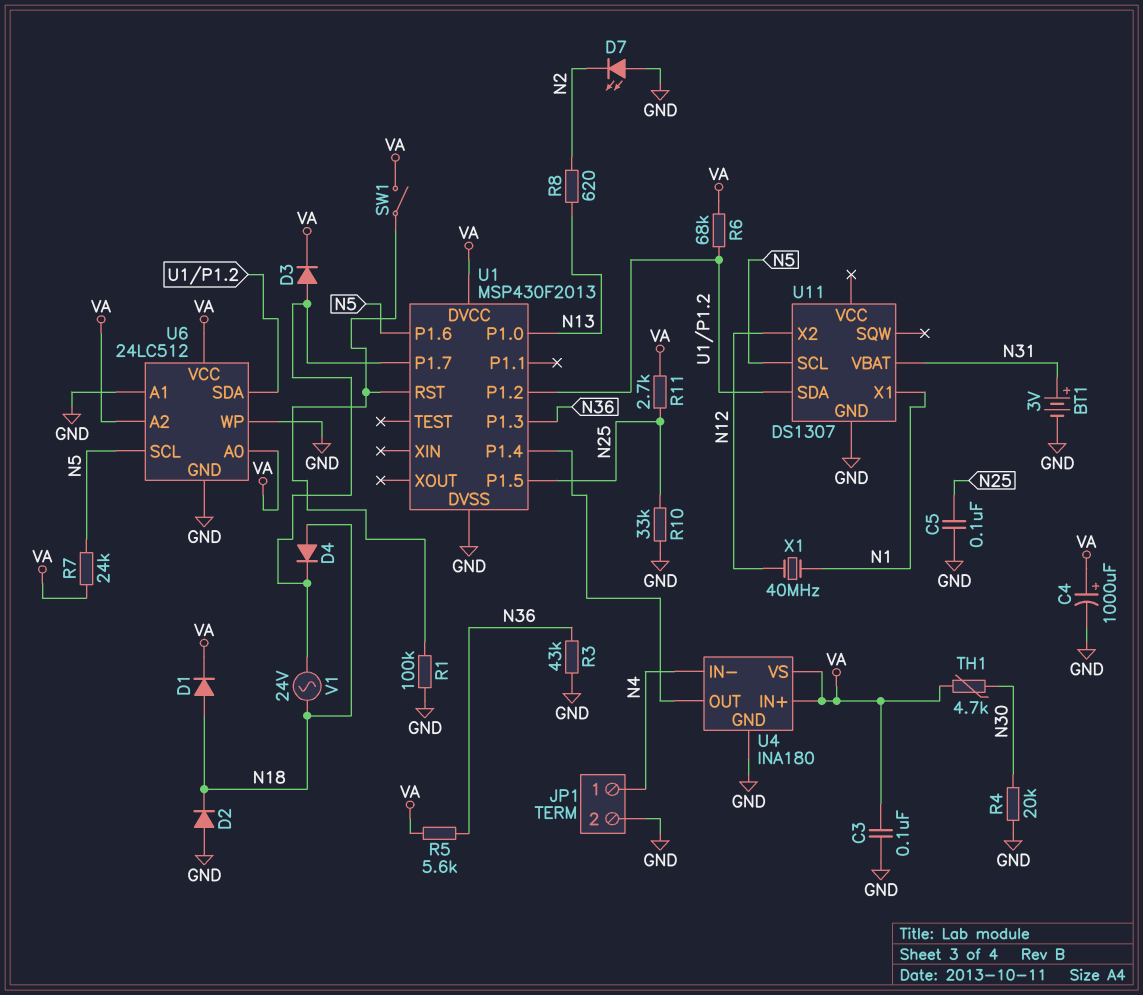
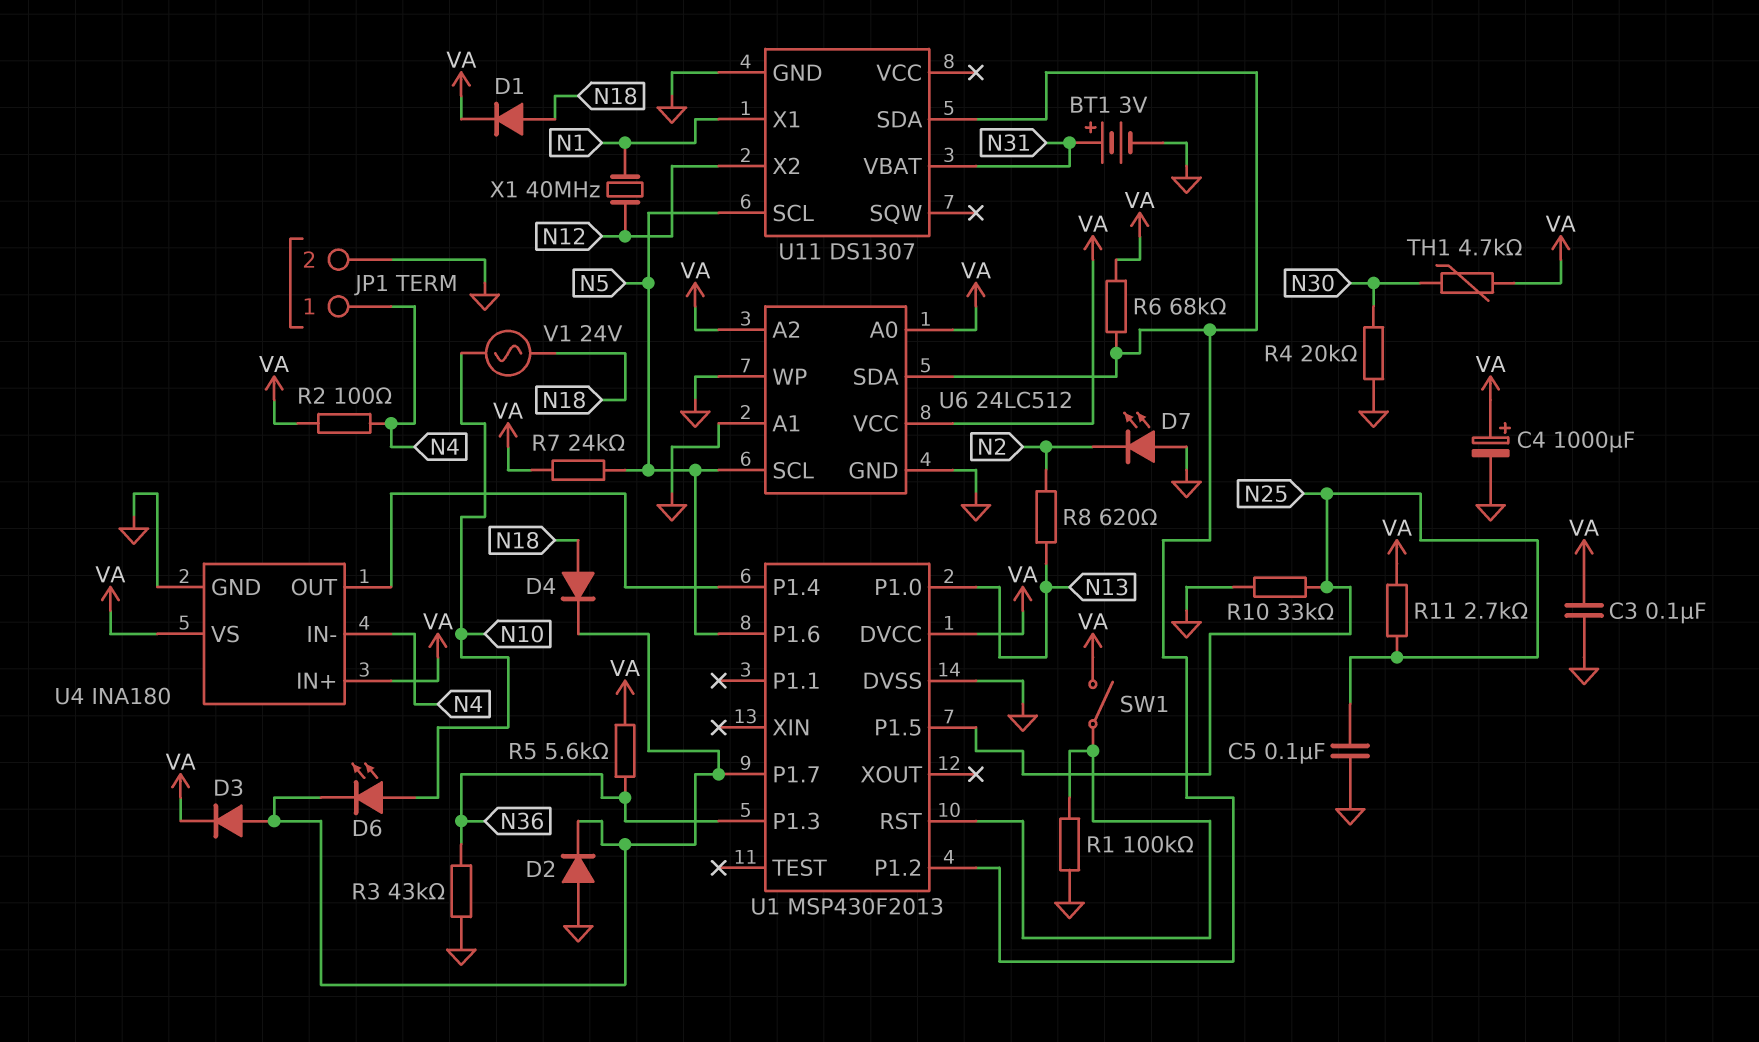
D2: diode (A GND, K N18) -> diode (A GND, K U1/P1.7)
D6: none -> LED (A N10, K U1/P1.7)
R2: none -> 100 (N4, VA)
V1: AC 24V (N18, U1/P1.7) -> AC 24V (N10, N18)

